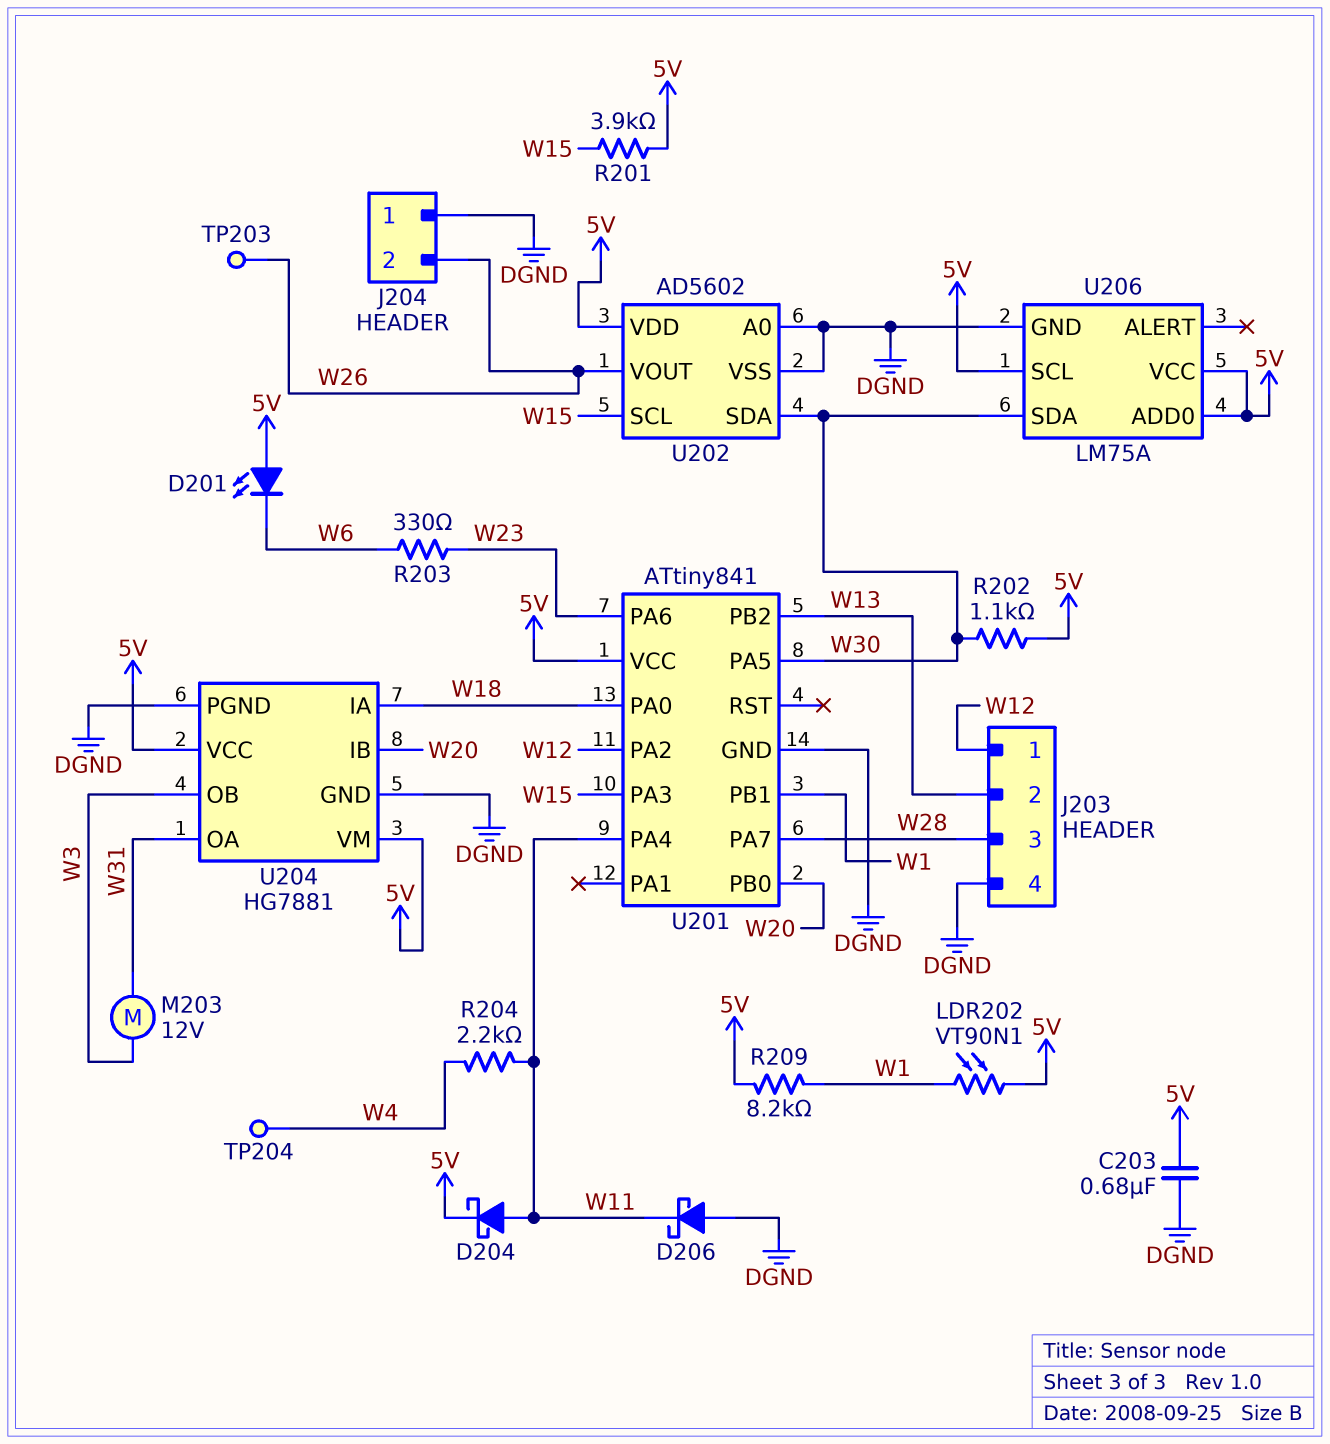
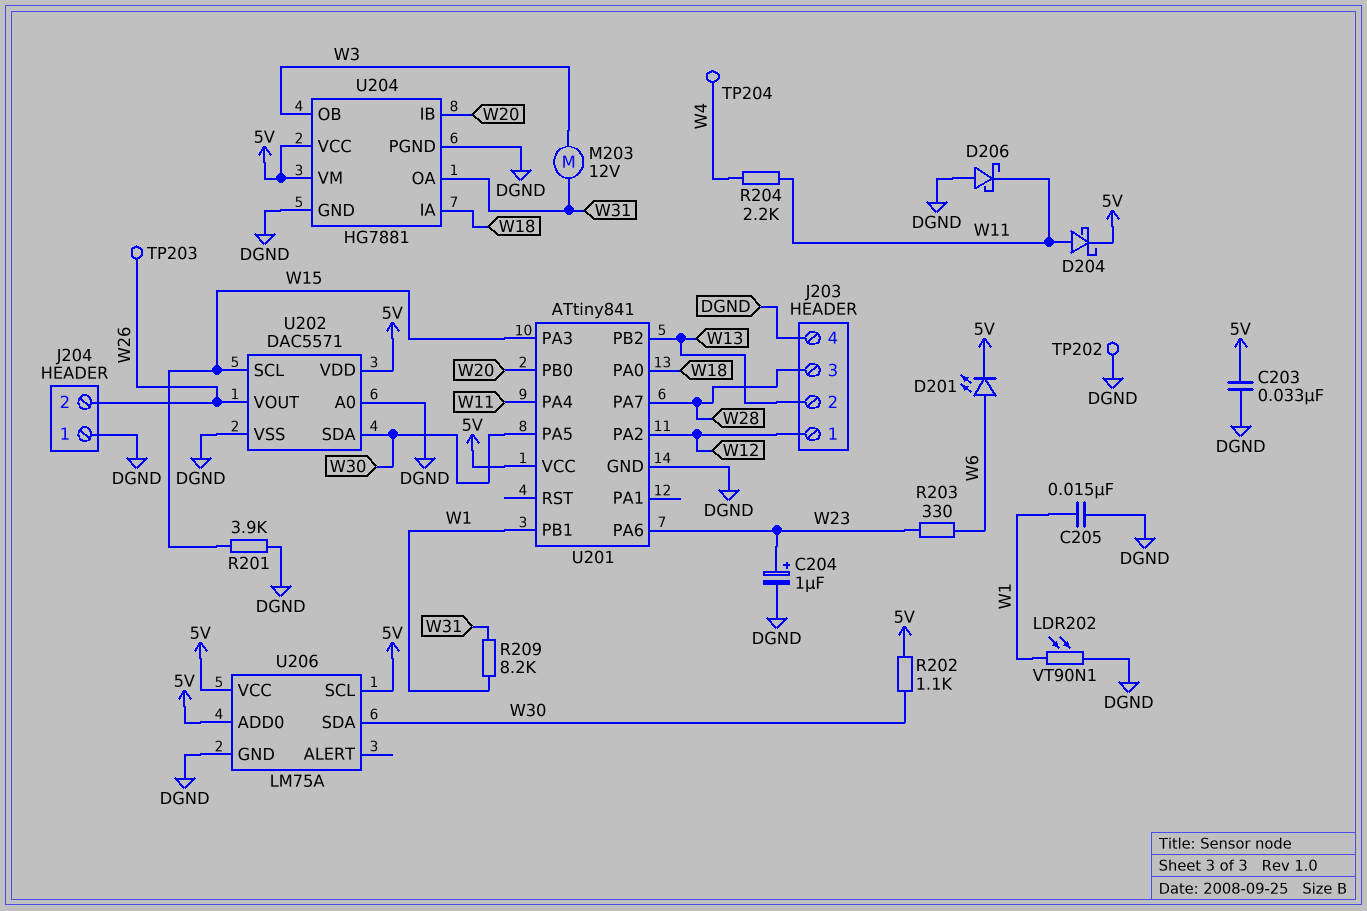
C203: 680nF (5V, DGND) -> 33nF (5V, DGND)
C204: none -> 1uF (plus W23, minus DGND)
C205: none -> 15nF (DGND, W1)
D201: LED (A 5V, K W6) -> LED (A W6, K 5V)
LDR202: VT90N1 (5V, W1) -> VT90N1 (DGND, W1)
R201: 3.9k (5V, W15) -> 3.9k (DGND, W15)
R209: 8.2k (5V, W1) -> 8.2k (W1, W31)
TP202: none -> test point (DGND)
U202: AD5602 -> DAC5571

